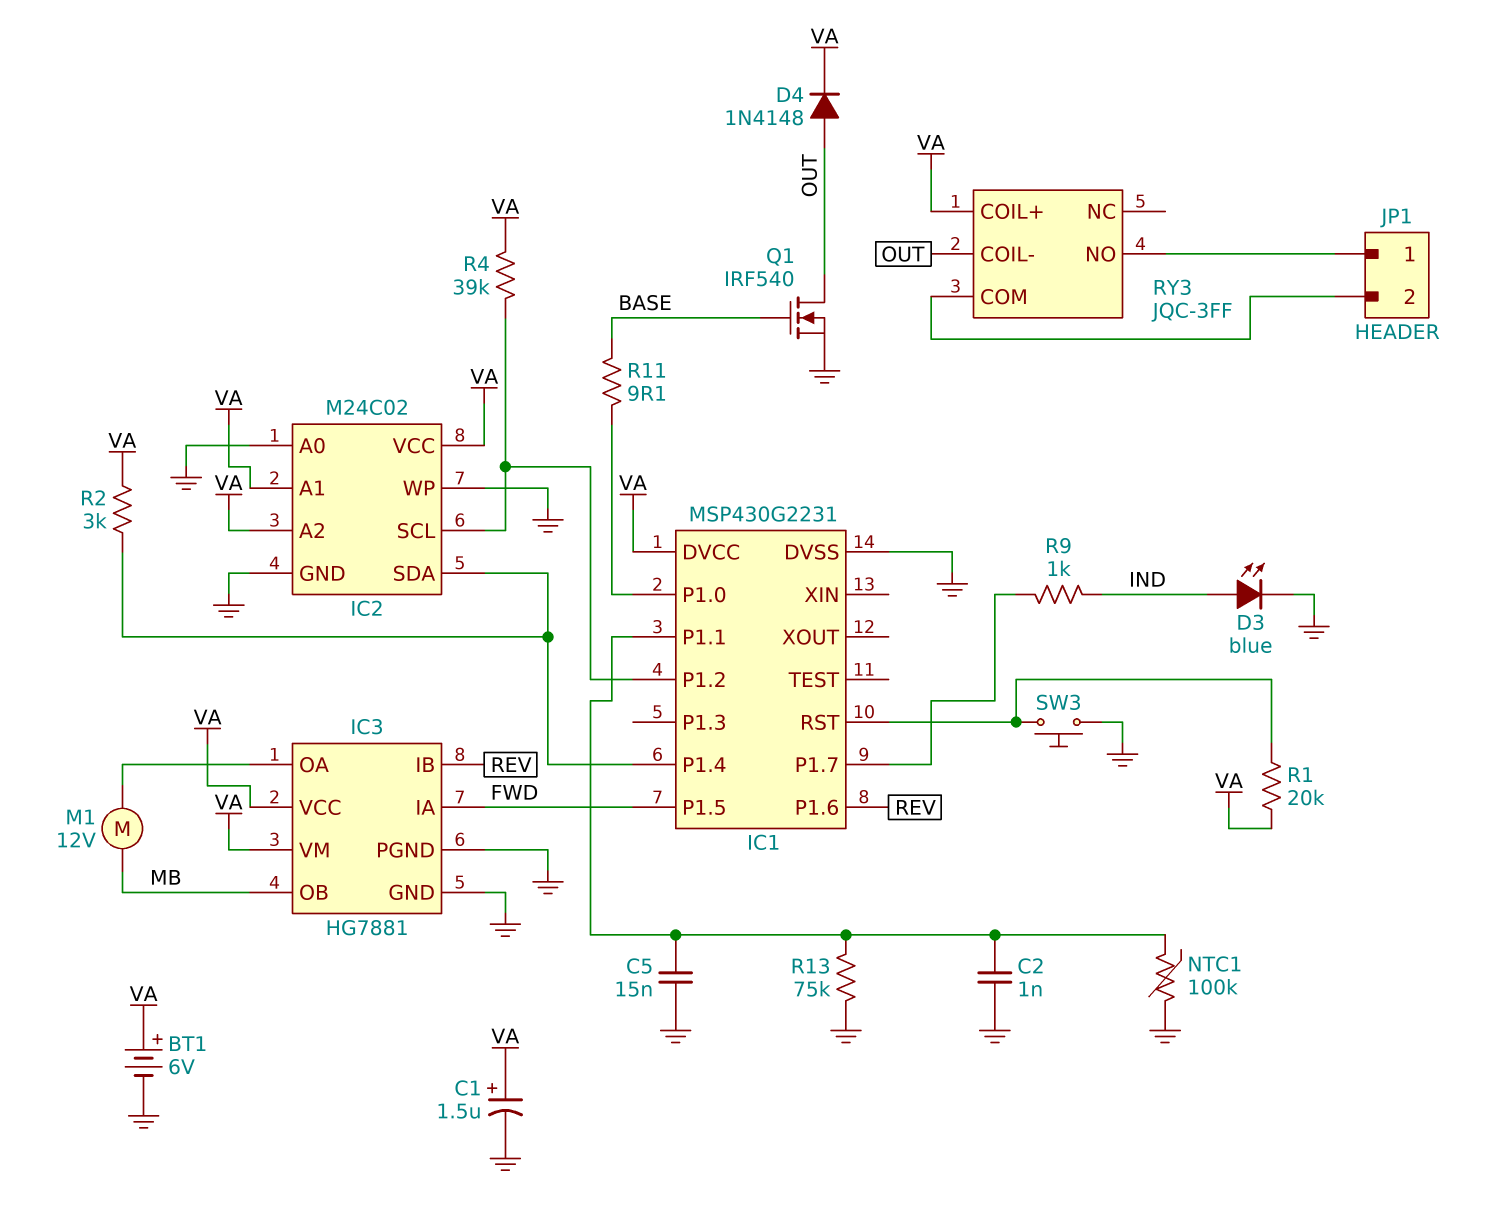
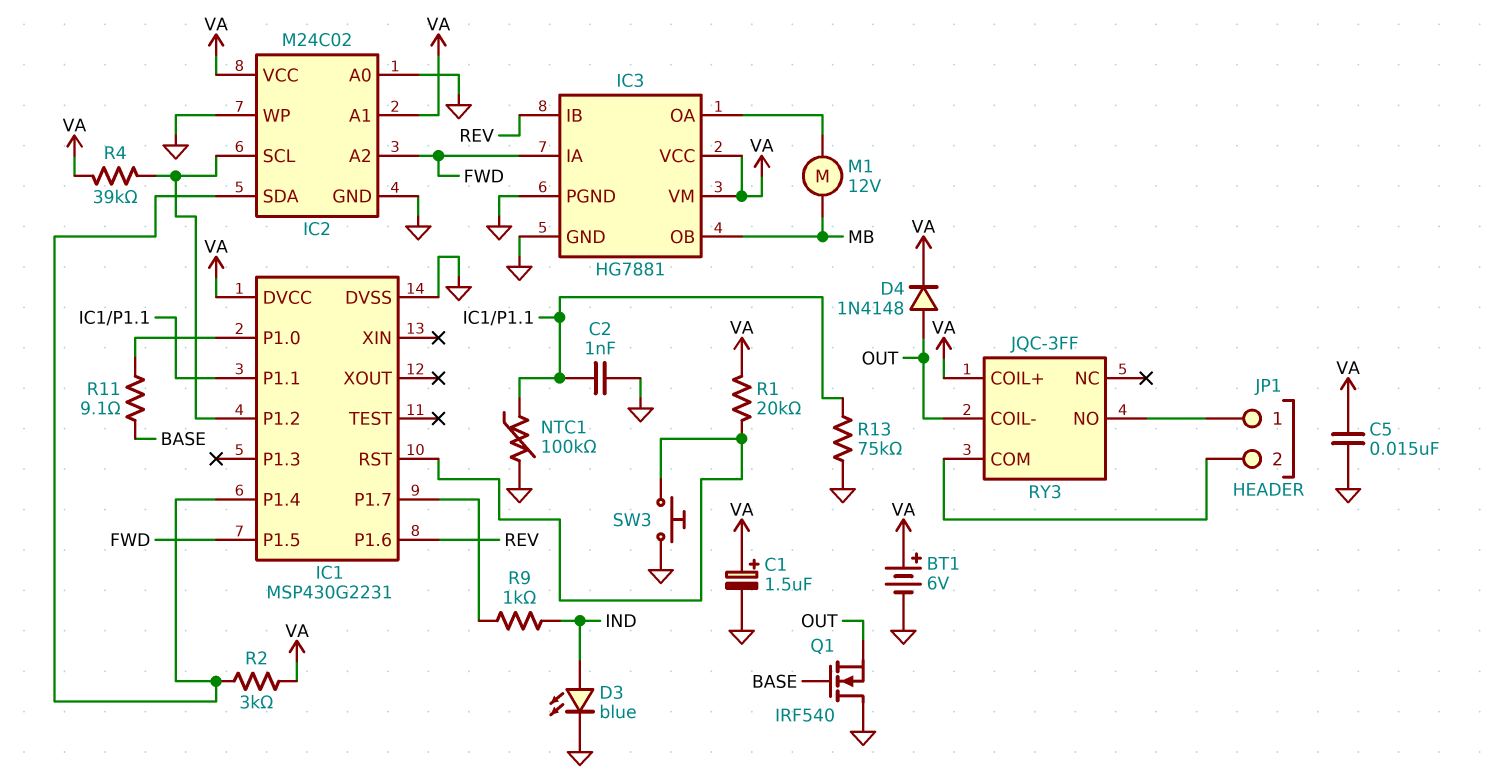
C5: 15nF (GND, IC1/P1.1) -> 15nF (GND, VA)
IC2 pin A2: VA -> FWD
Q1: NMOS IRF540 (G BASE, D OUT, S GND) -> NMOS IRF540 (G BASE, D GND, S OUT)

